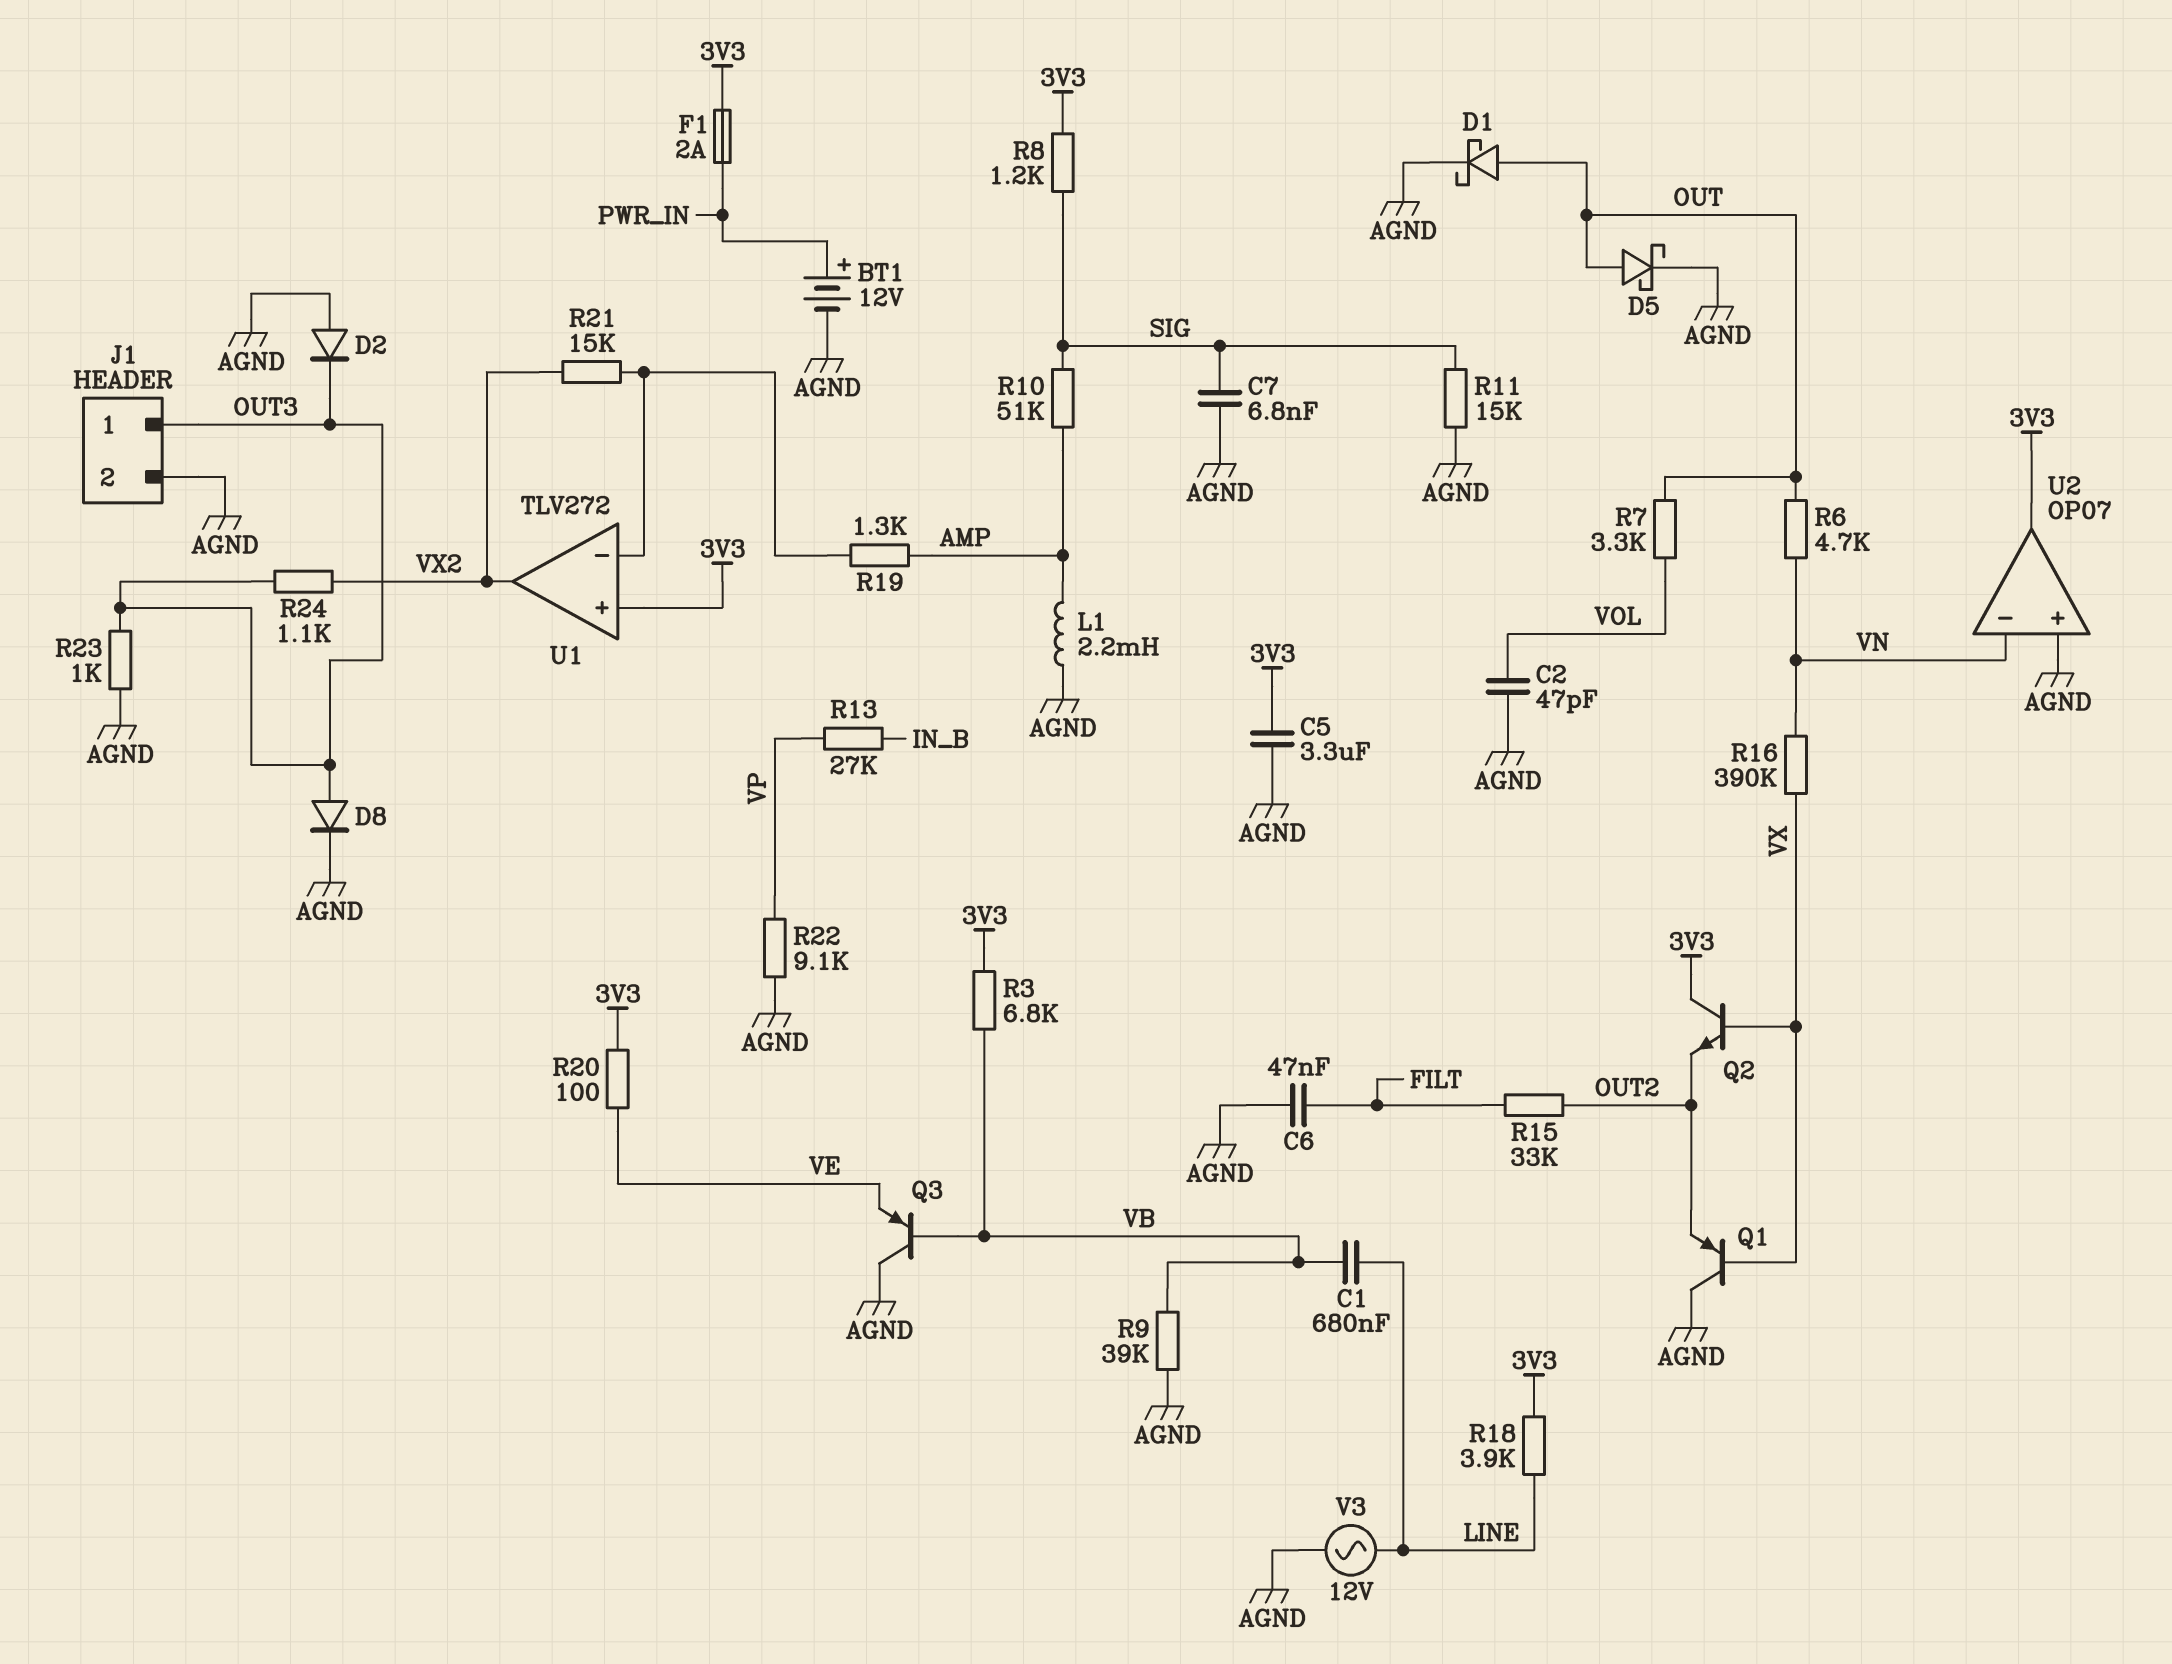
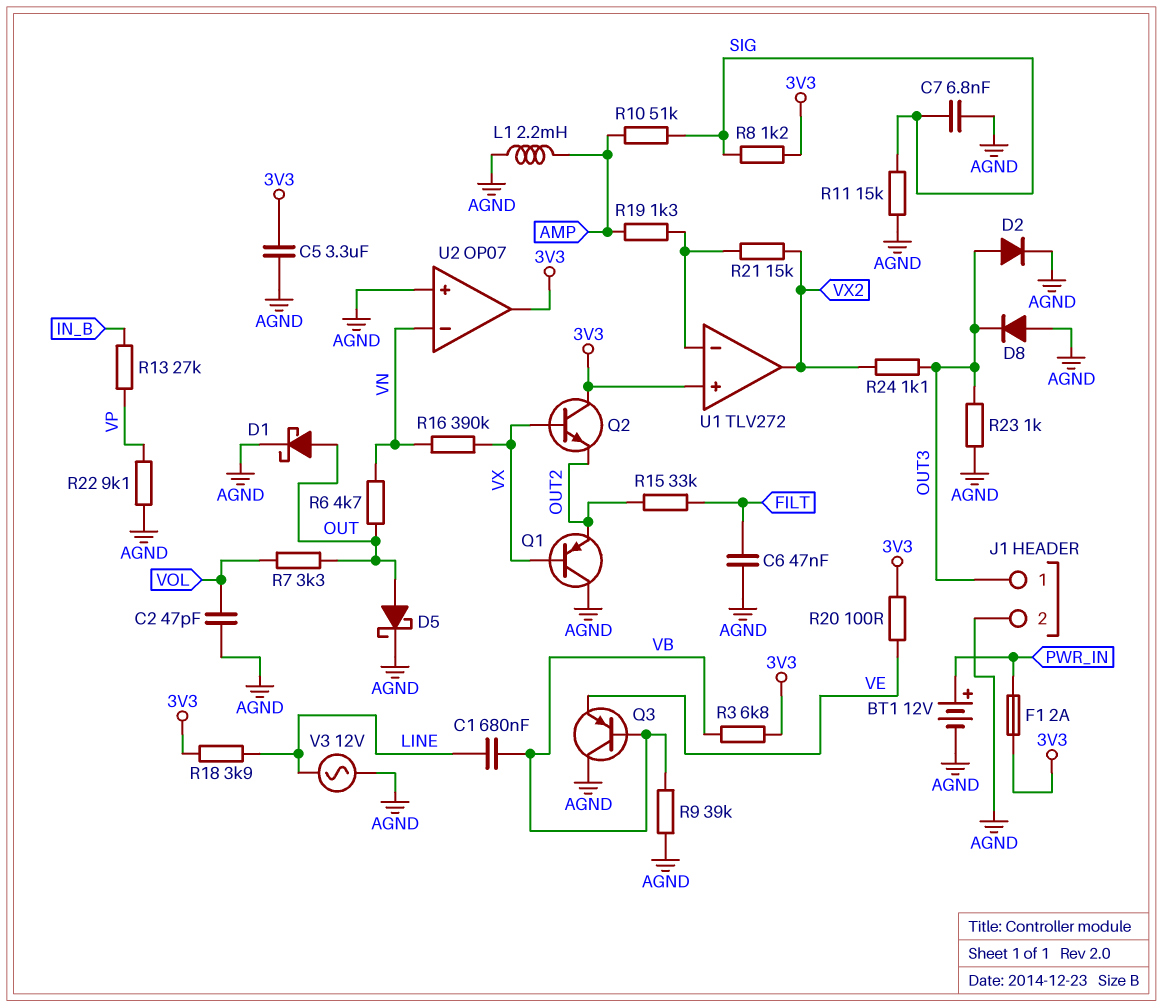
D2: diode (A AGND, K OUT3) -> diode (A OUT3, K AGND)
D8: diode (A OUT3, K AGND) -> diode (A AGND, K OUT3)

